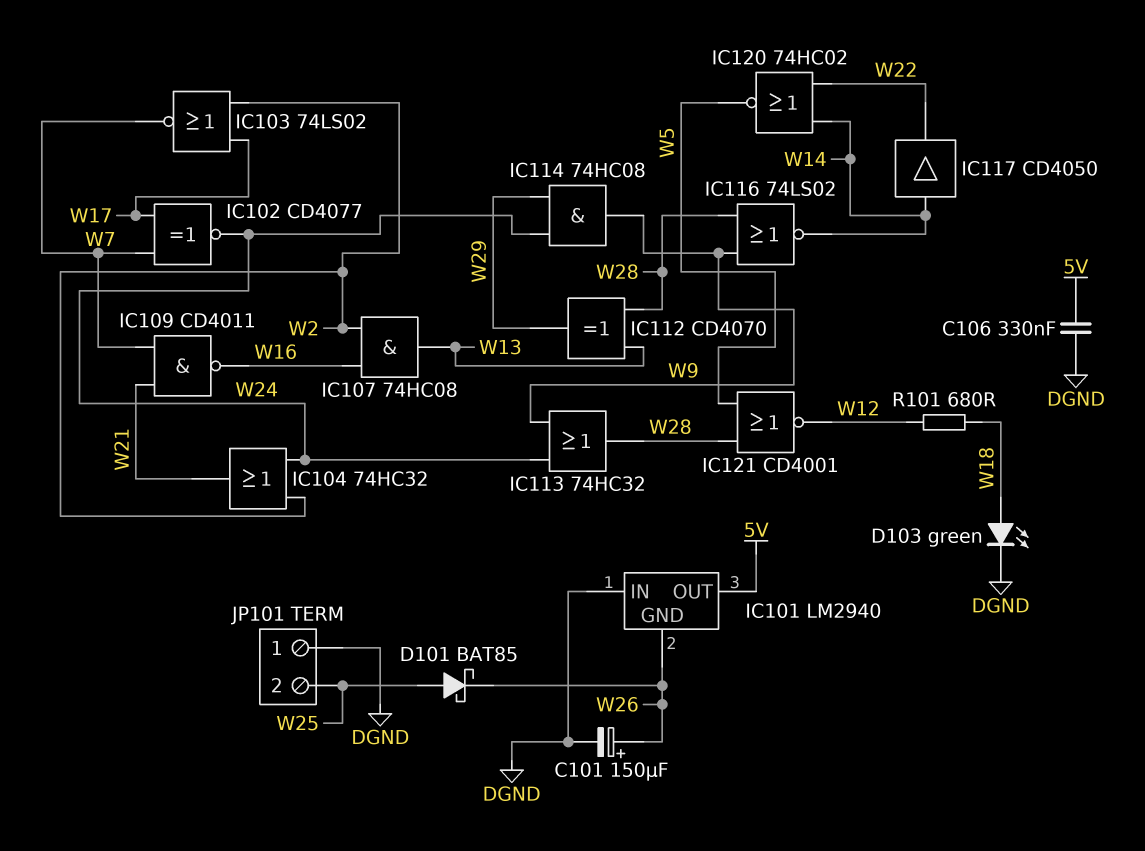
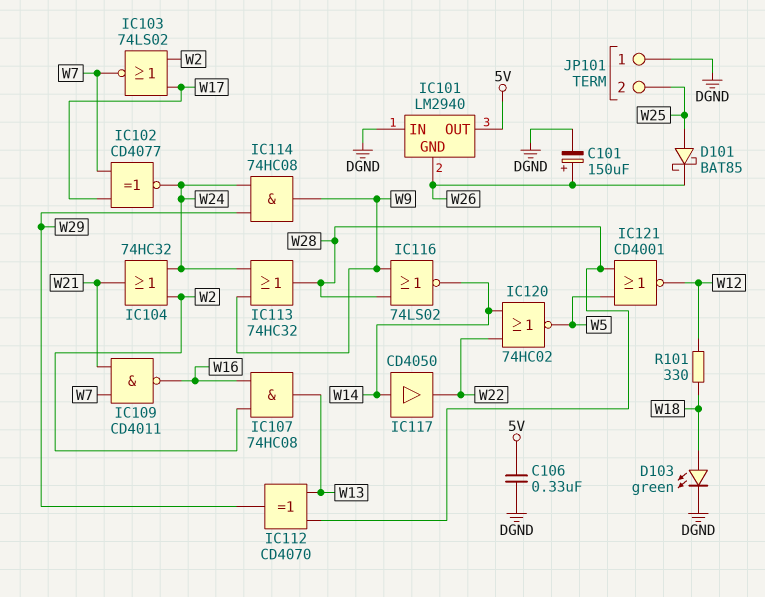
R101: 680 (W12, W18) -> 330 (W12, W18)

